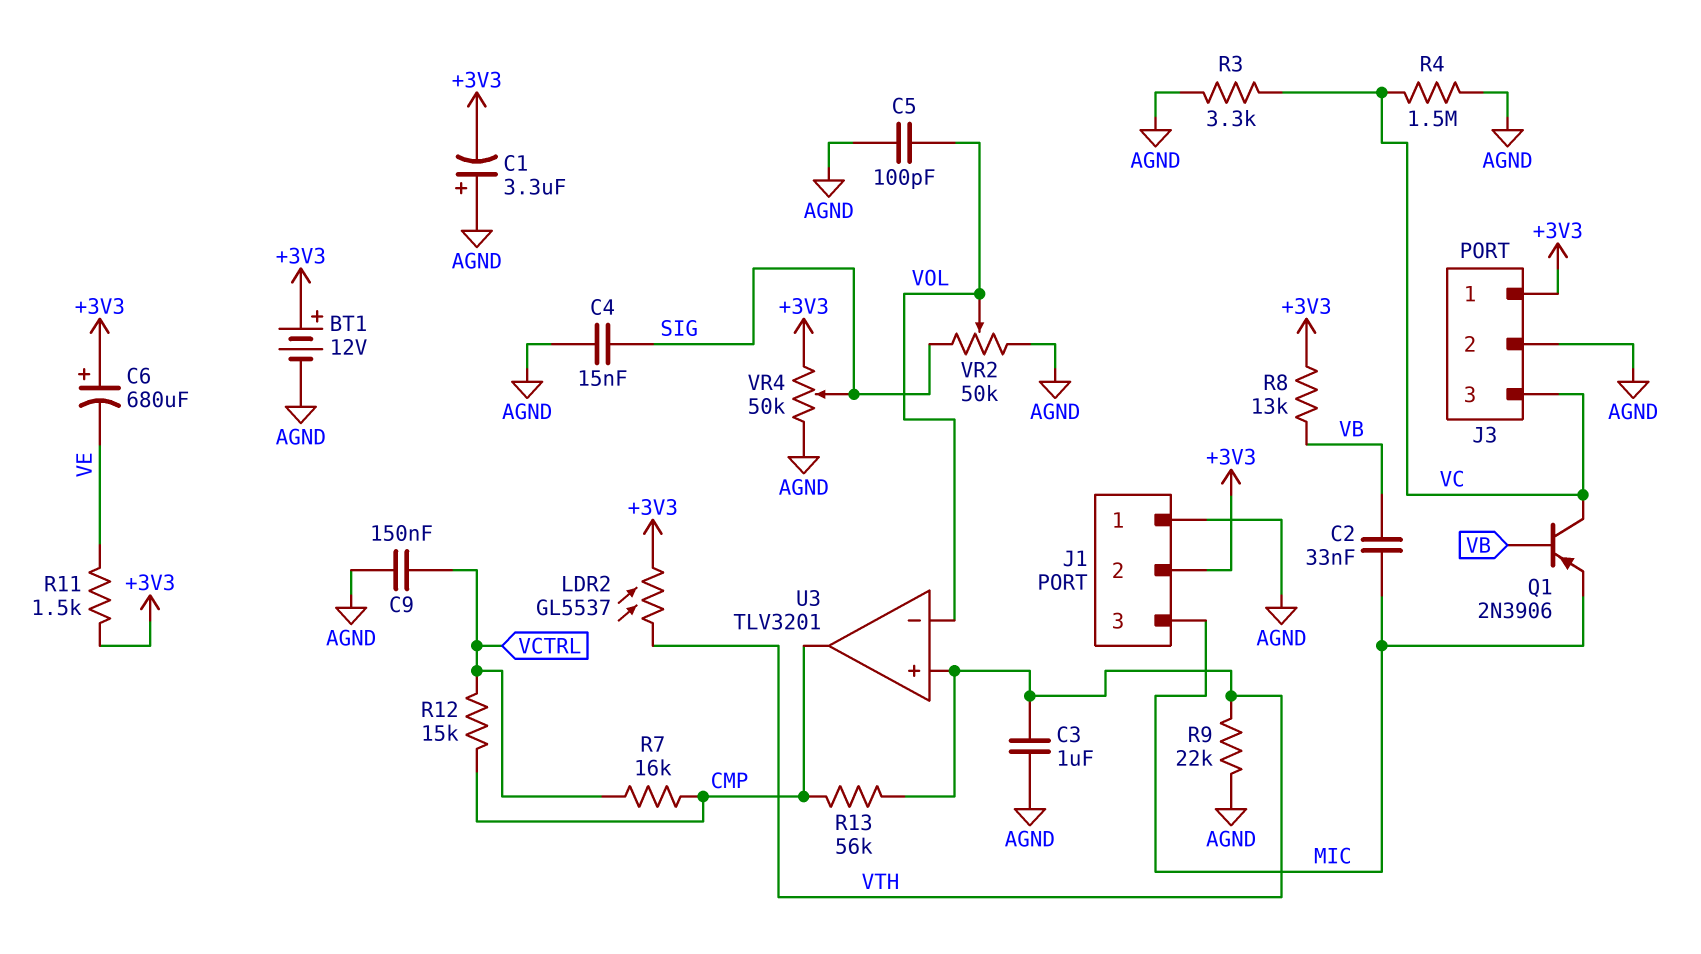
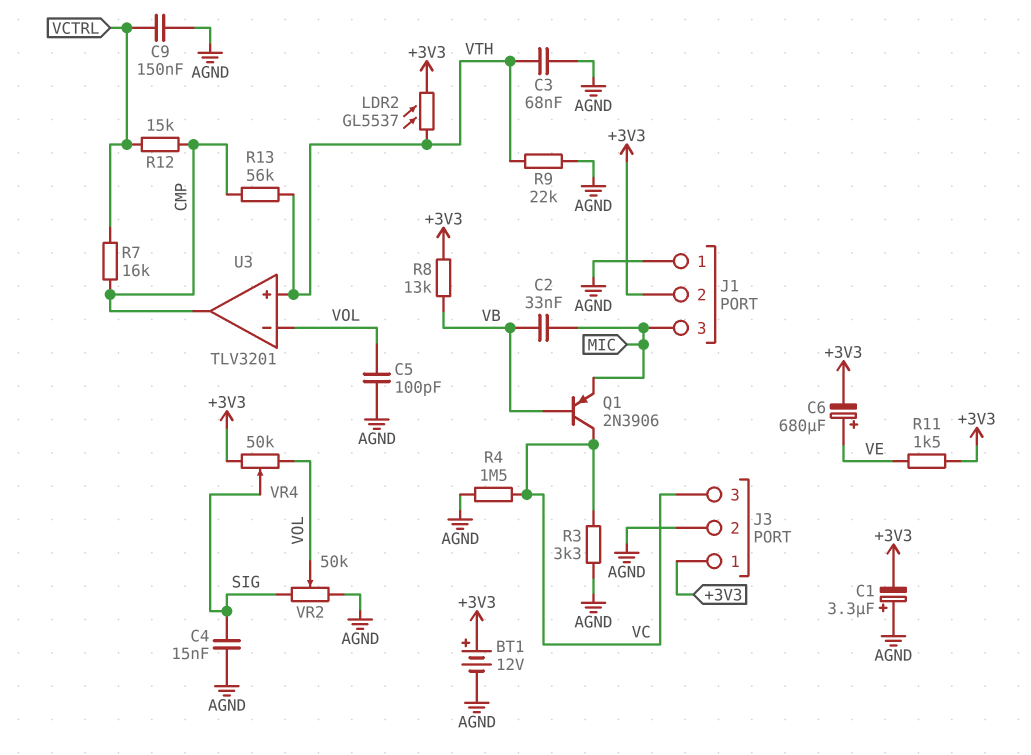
C3: 1uF (AGND, VTH) -> 68nF (AGND, VTH)
C6: 680uF (plus +3V3, minus VE) -> 680uF (plus VE, minus +3V3)
VR4: 50k (+3V3, AGND, wiper SIG) -> 50k (+3V3, VOL, wiper SIG)

